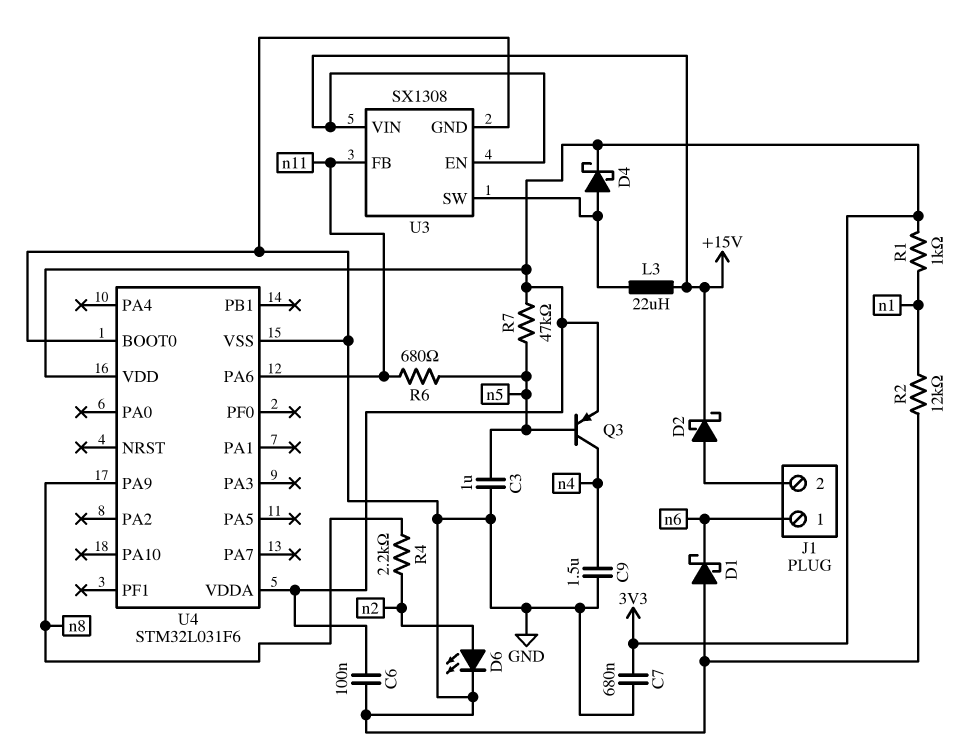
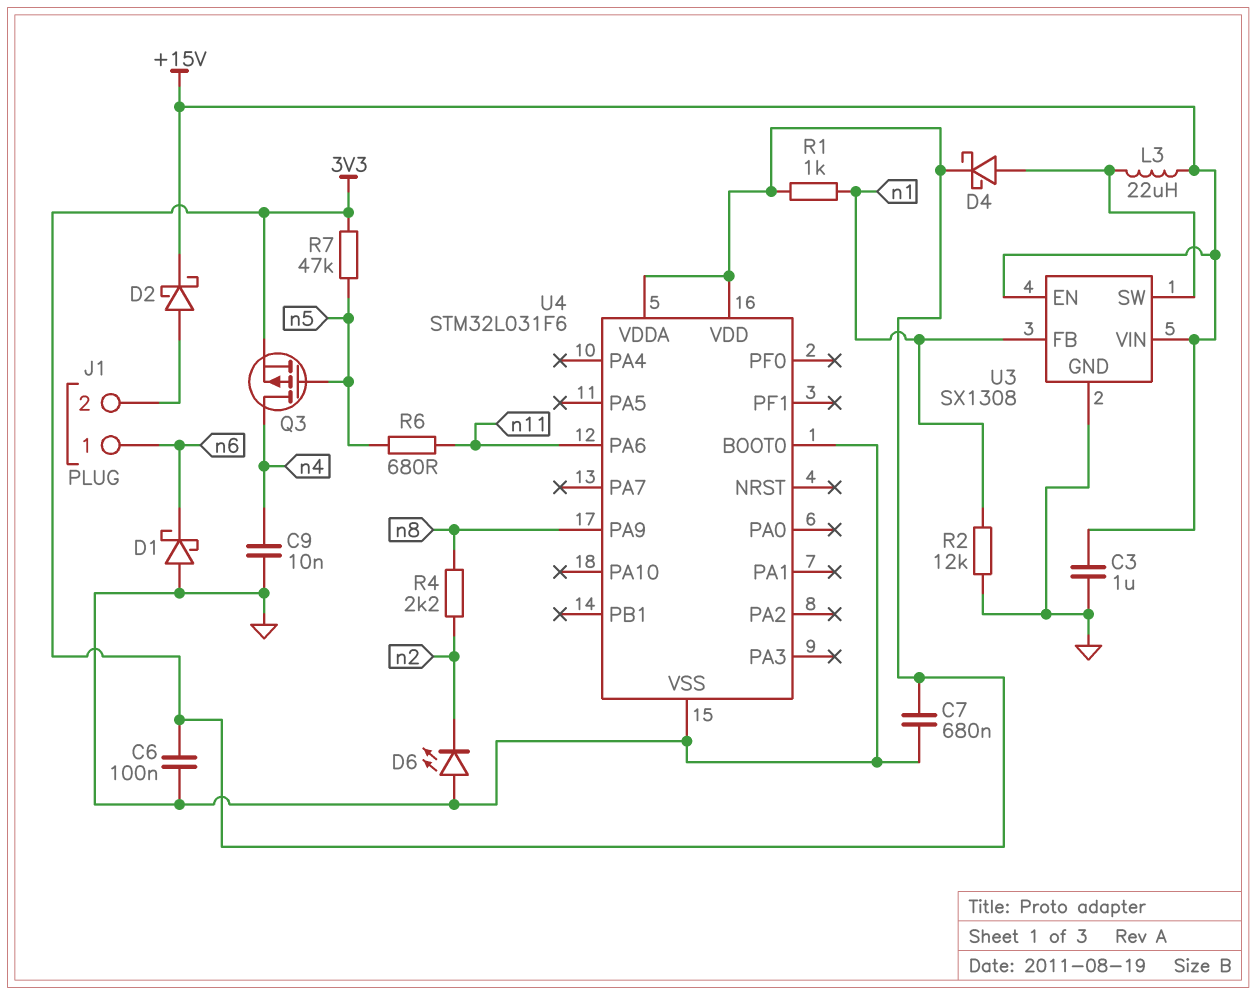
C3: 1uF (GND, n5) -> 1uF (+15V, GND)
C9: 1.5uF (GND, n4) -> 10nF (GND, n4)
D6: LED (A n2, K GND) -> LED (A GND, K n2)
Q3: PNP (B n5, C n4, E 3V3) -> PMOS (G n5, D n4, S 3V3)
U3 pin FB: n11 -> n1

